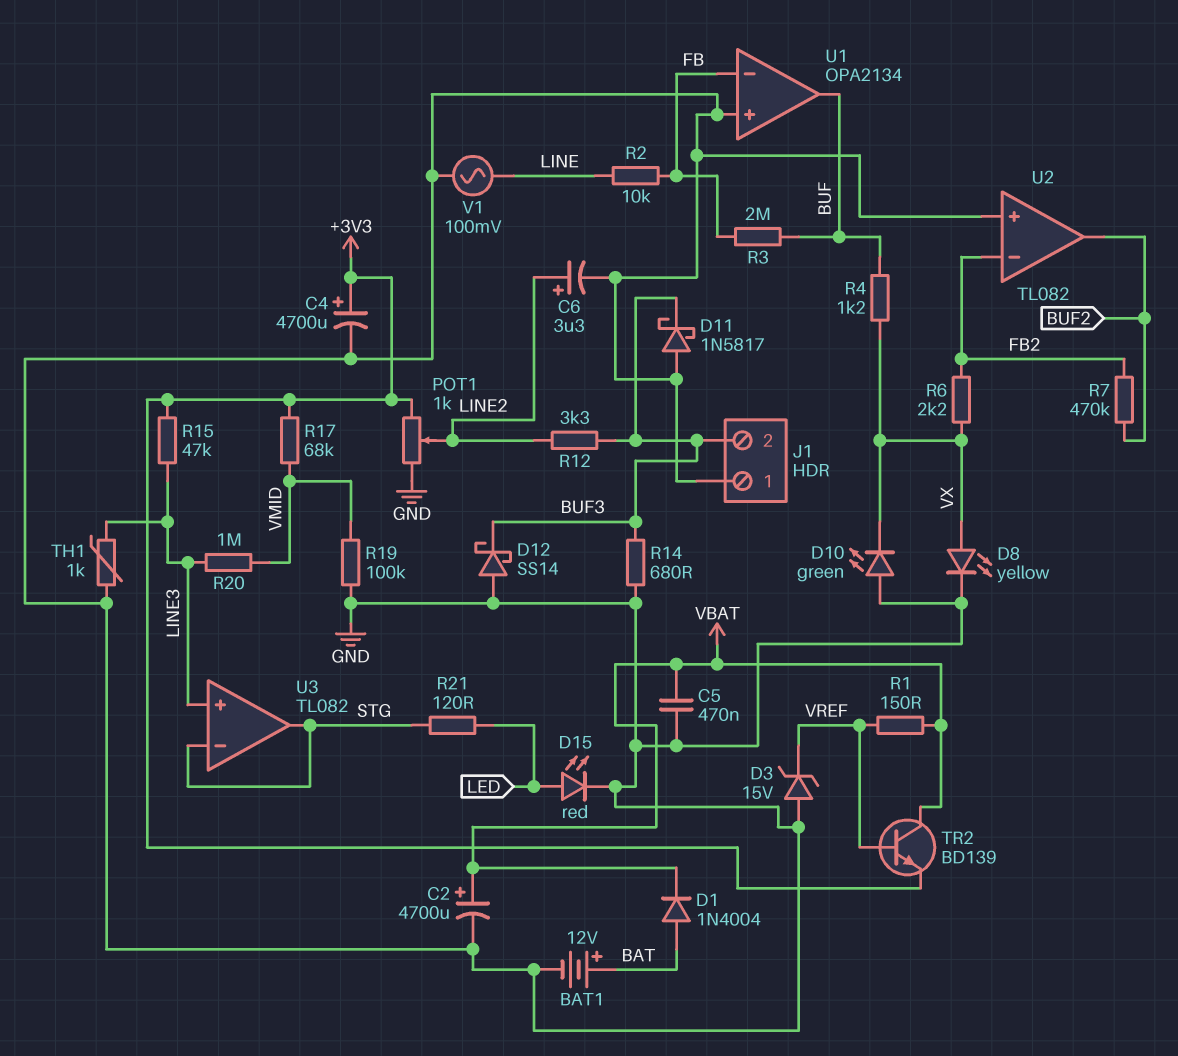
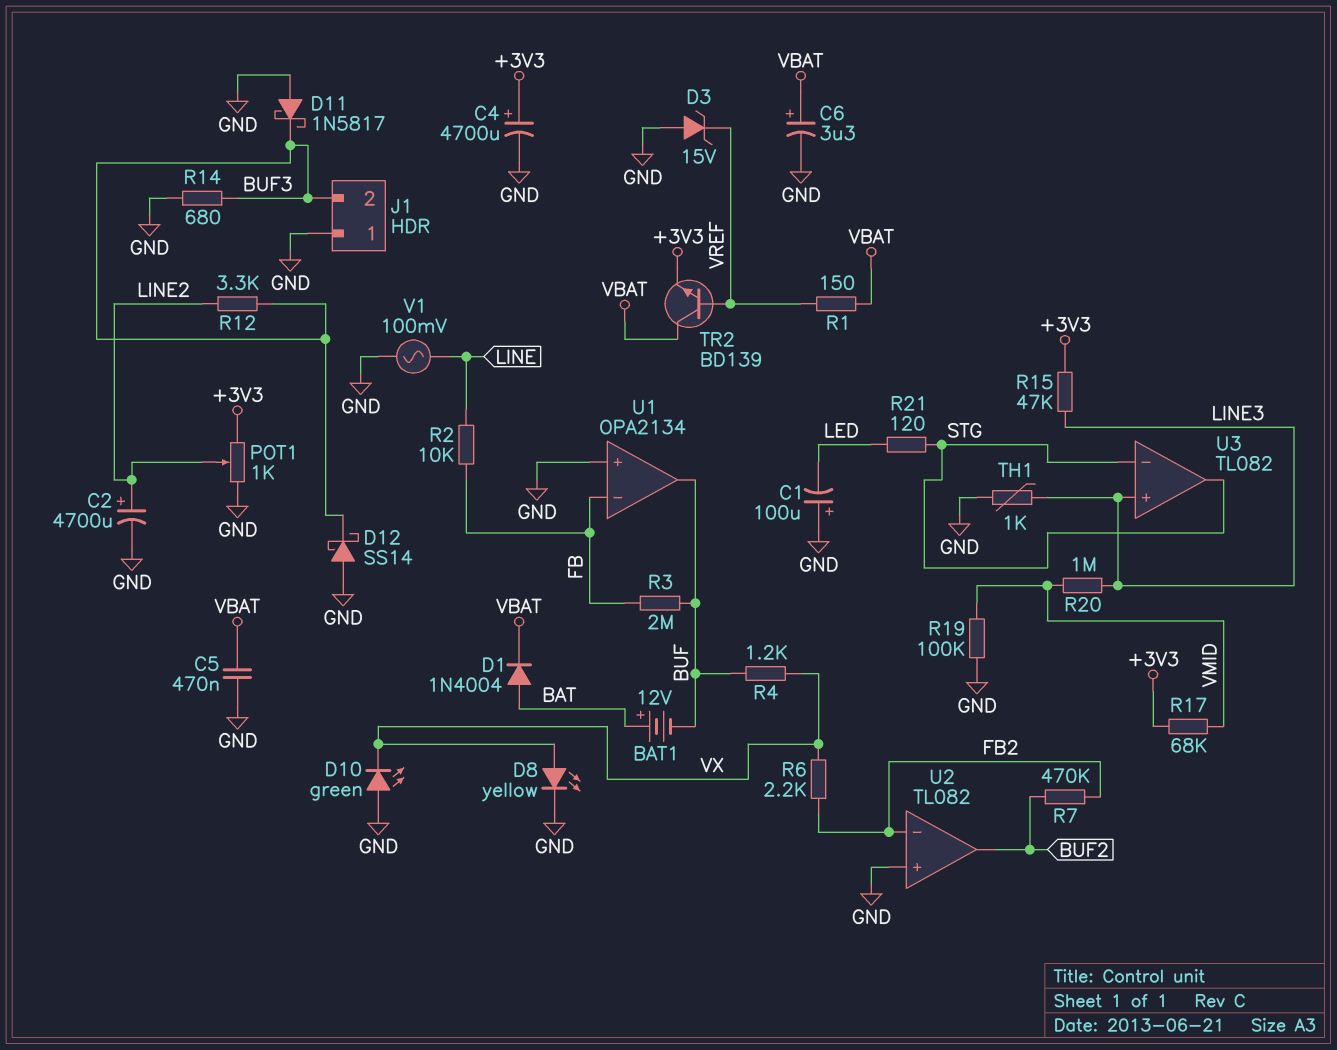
BAT1: 12V (plus BAT, minus GND) -> 12V (plus BAT, minus BUF)
C1: none -> 100uF (plus GND, minus LED)
C2: 4700uF (plus VBAT, minus GND) -> 4700uF (plus LINE2, minus GND)
C6: 3.3uF (plus LINE2, minus GND) -> 3.3uF (plus VBAT, minus GND)
D15: LED red (A LED, K GND) -> none

